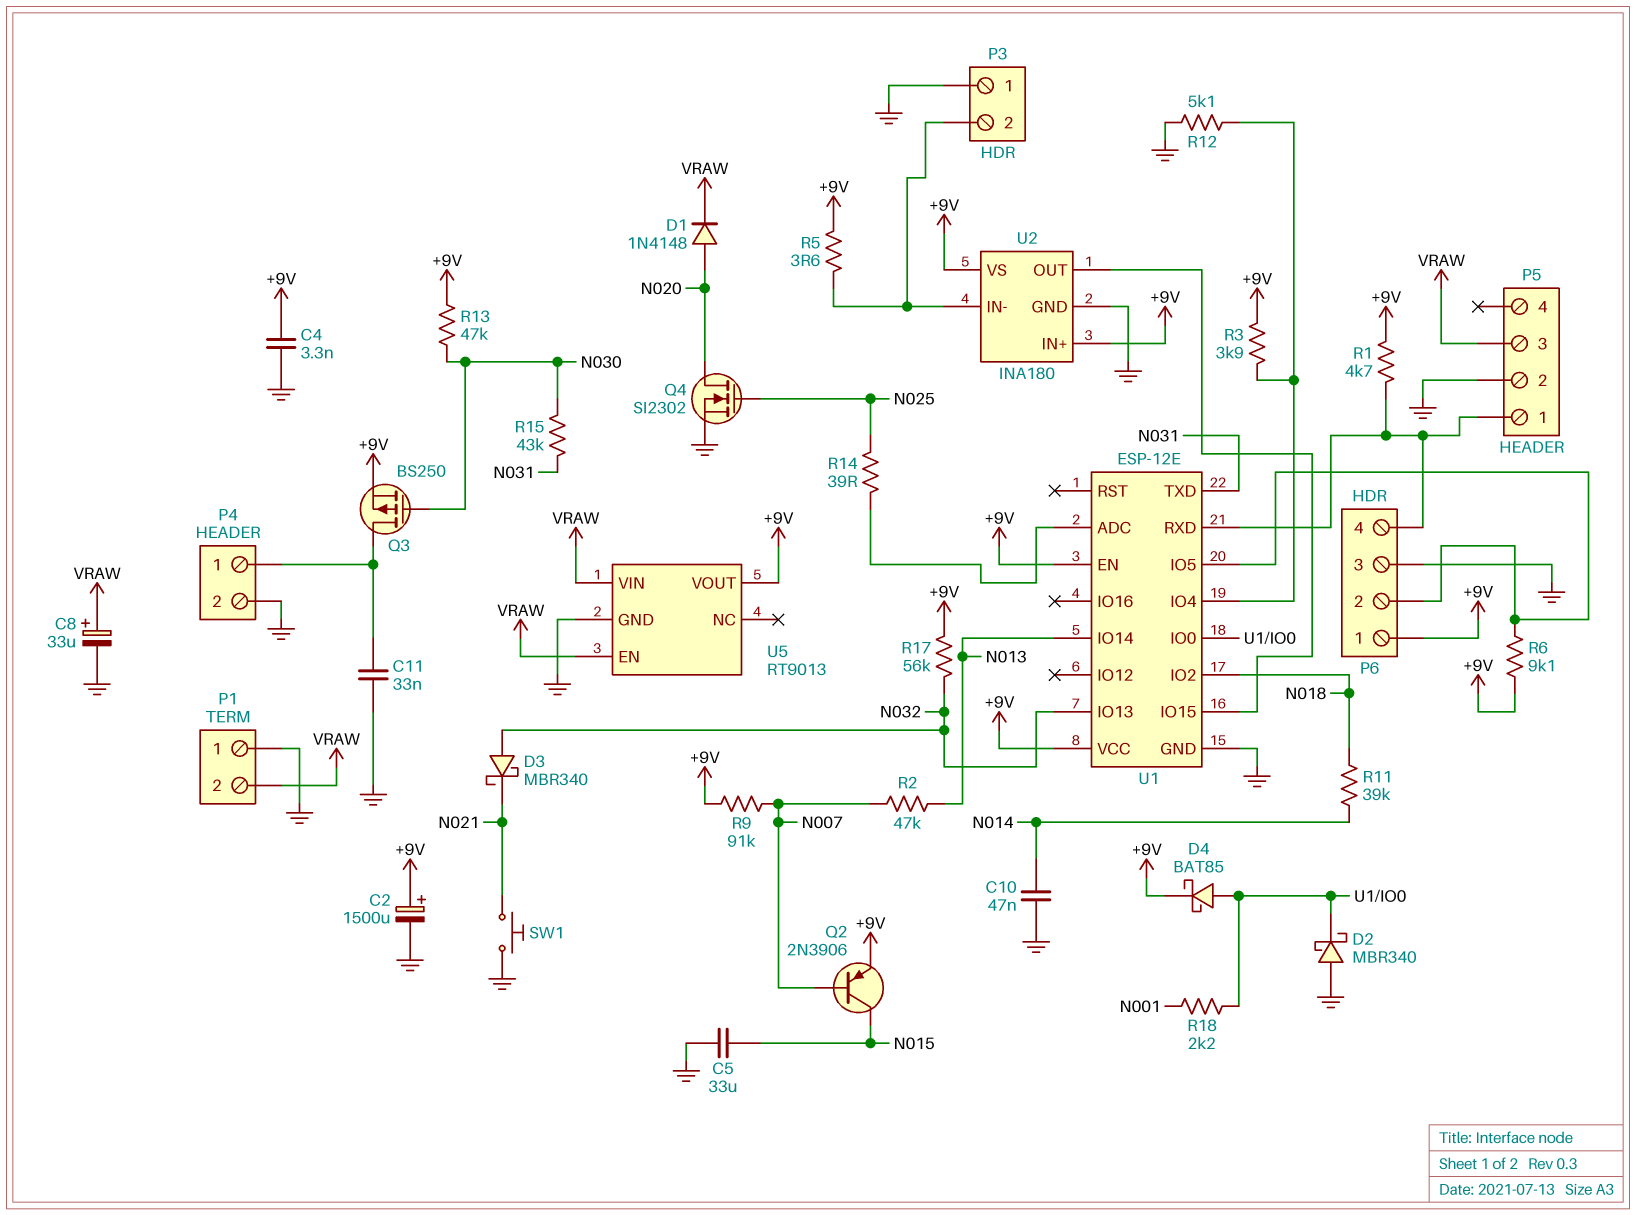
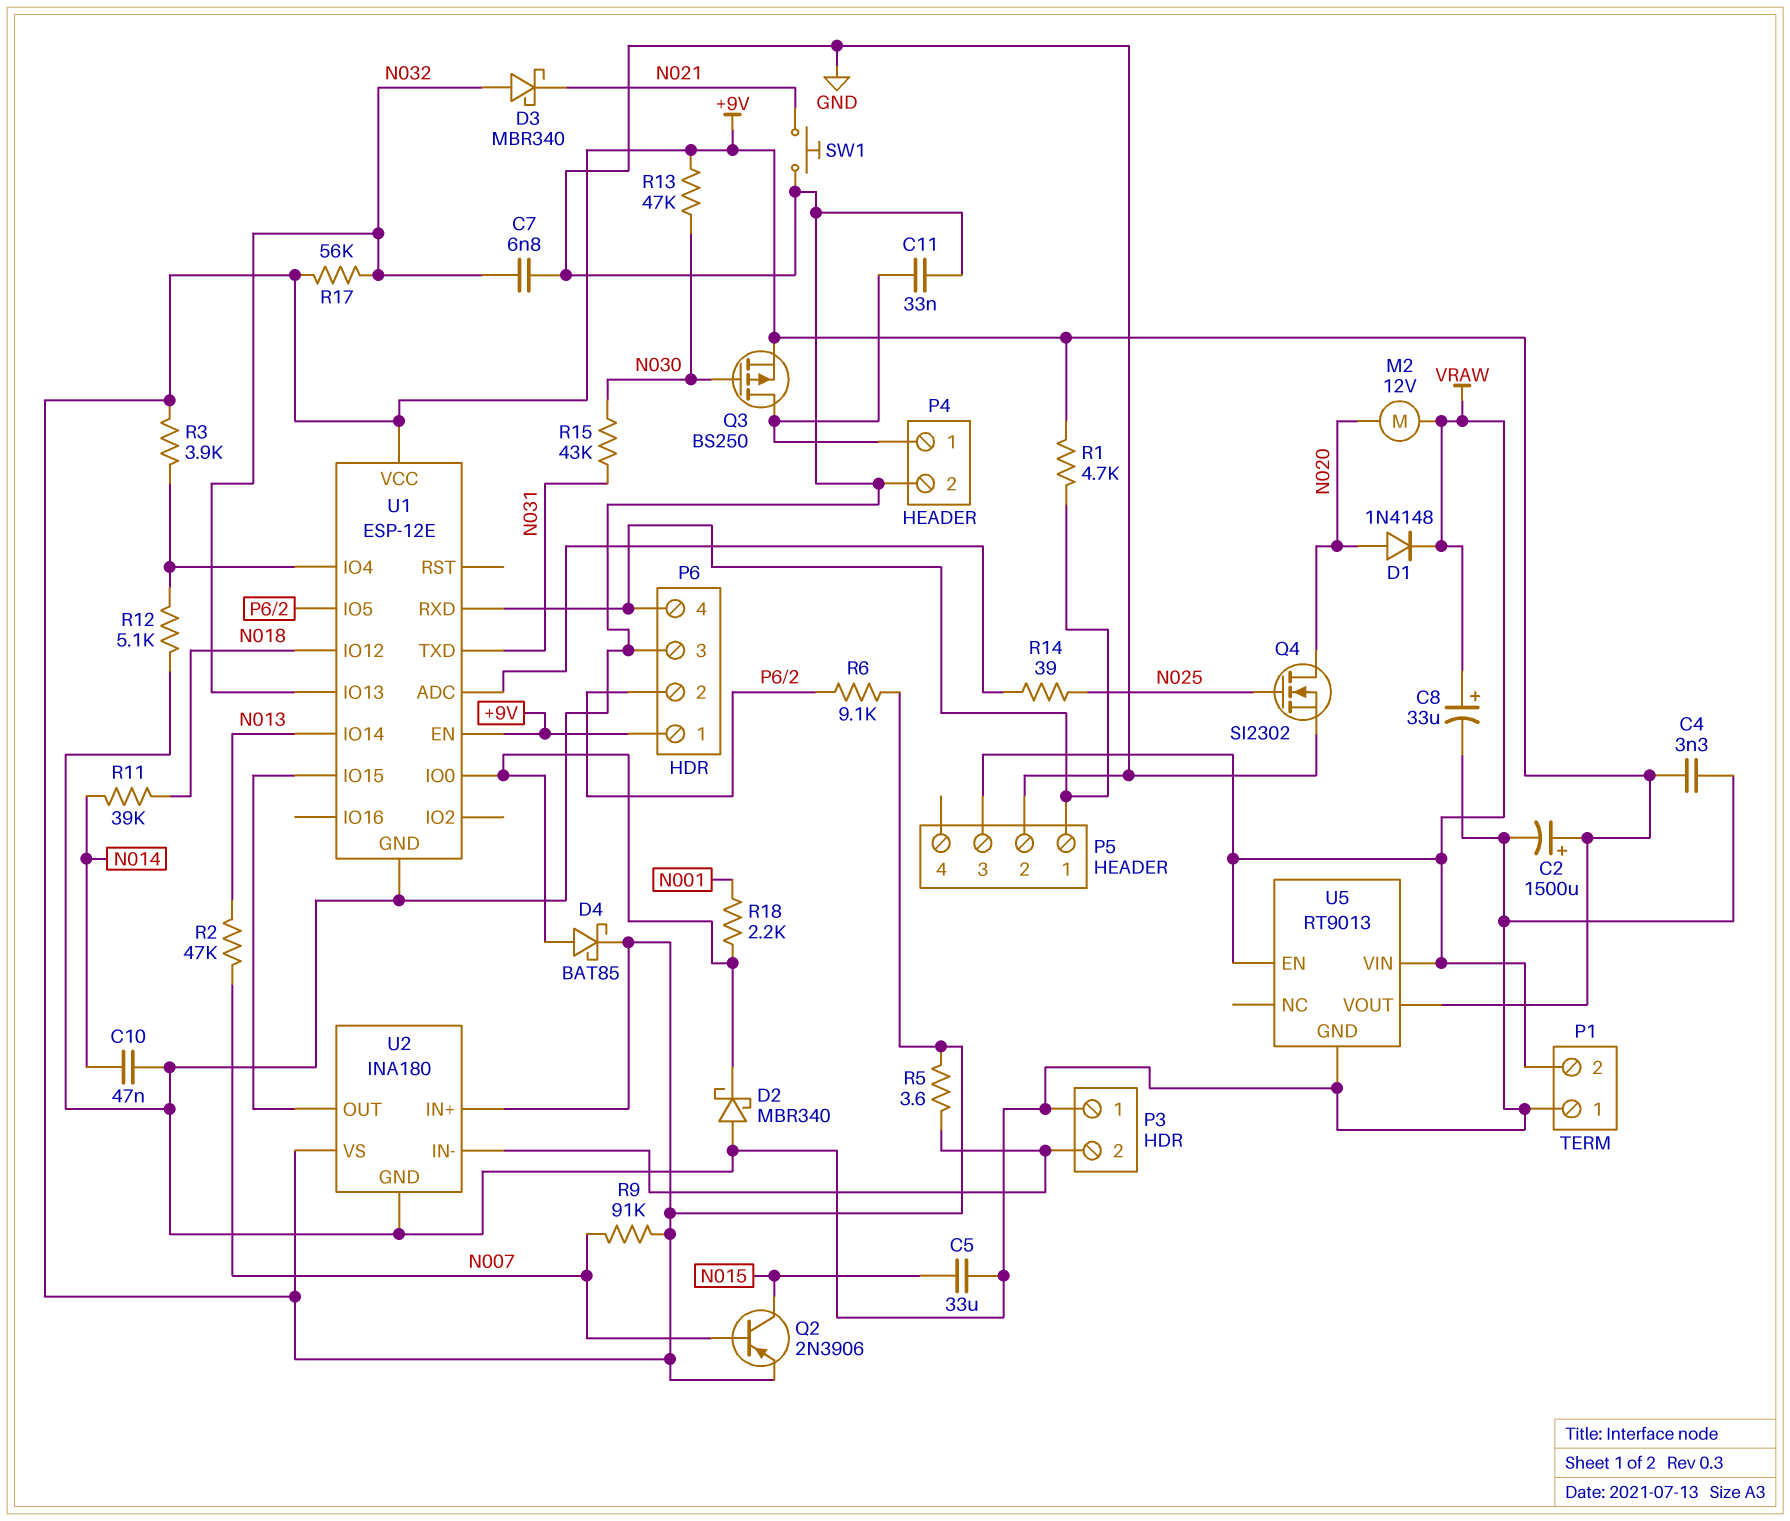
C7: none -> 6.8nF (GND, N032)
M2: none -> motor 12V (N020, VRAW)
U1 pin IO2: N018 -> none
U1 pin IO12: none -> N018

